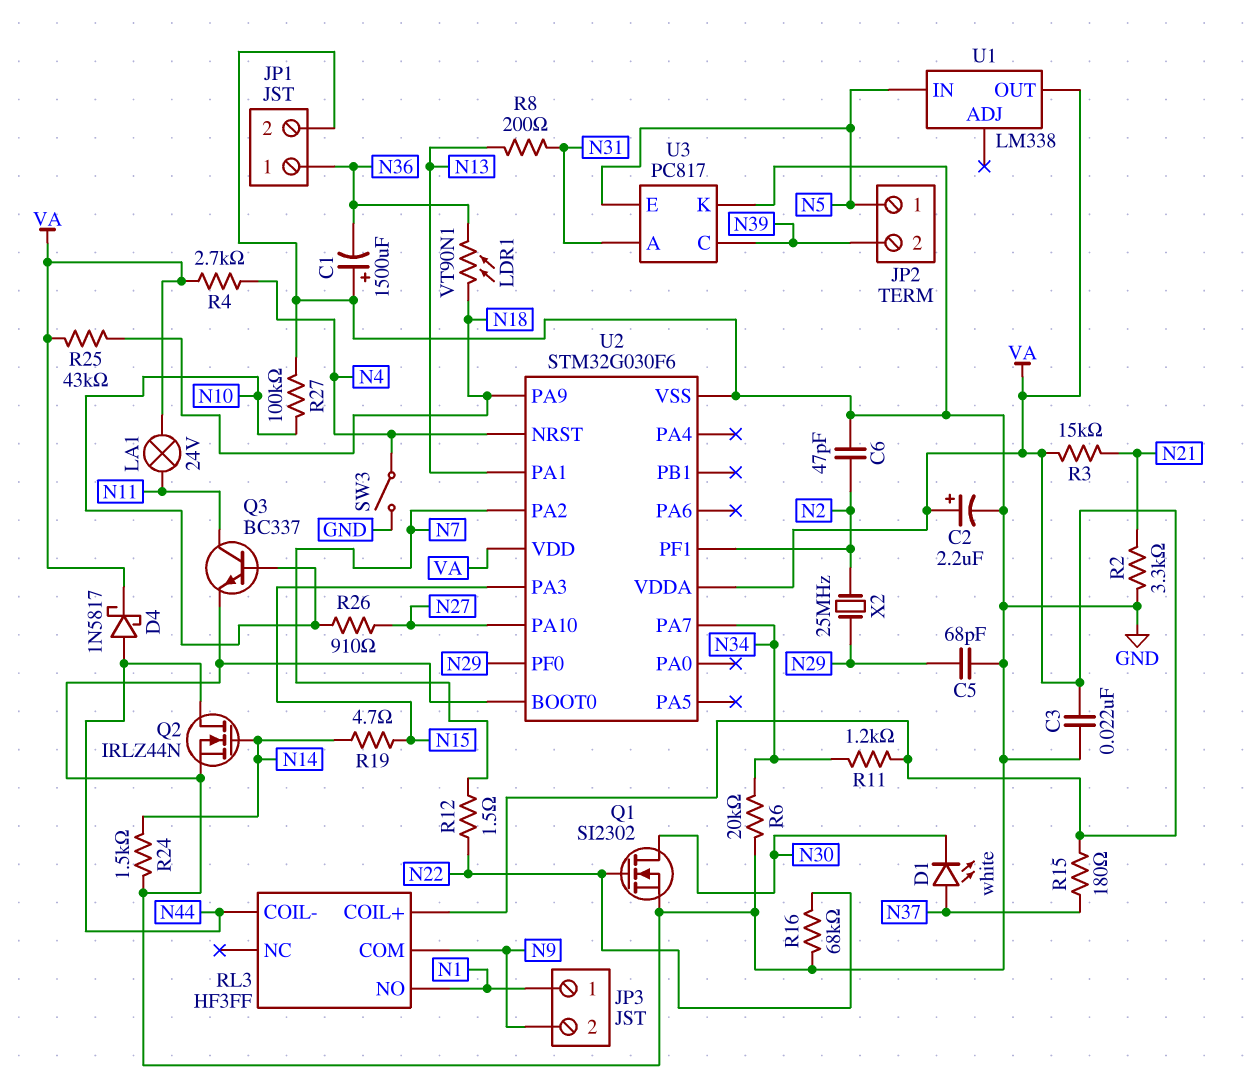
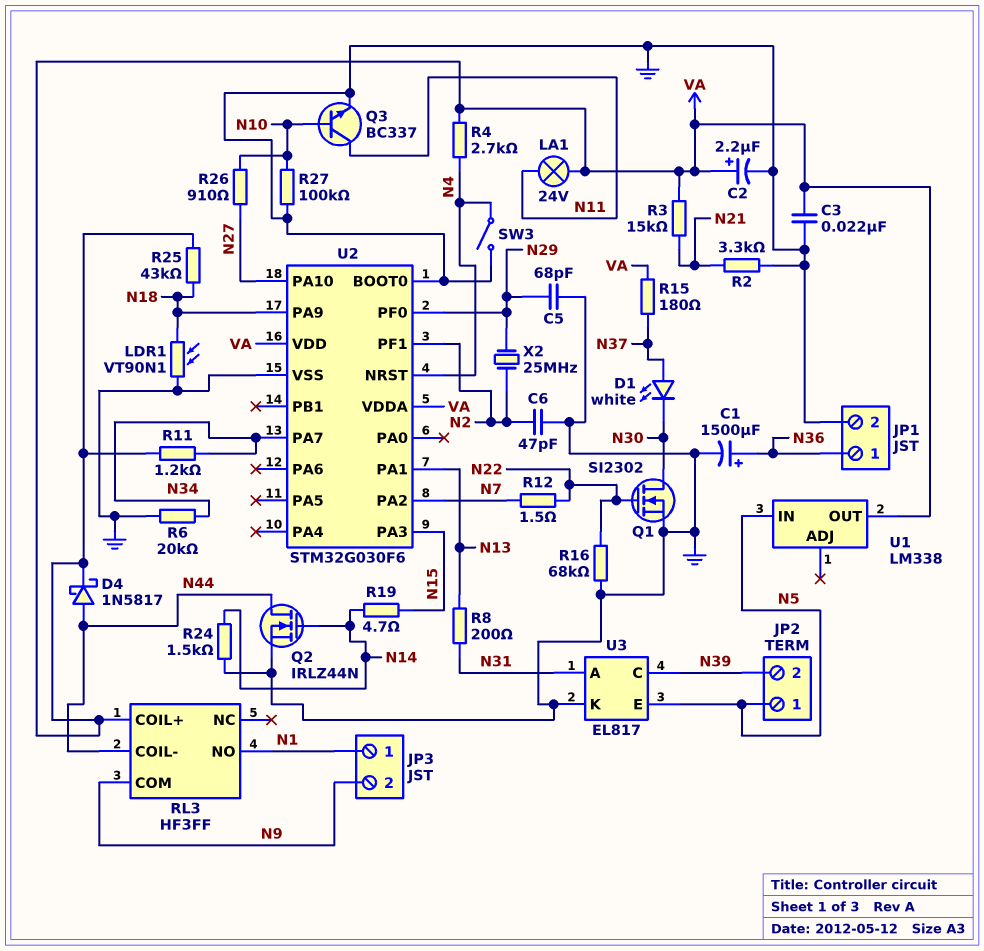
C1: 1500uF (plus GND, minus N36) -> 1500uF (plus N36, minus GND)
LDR1: VT90N1 (N18, N36) -> VT90N1 (GND, N18)
U3: PC817 -> EL817

